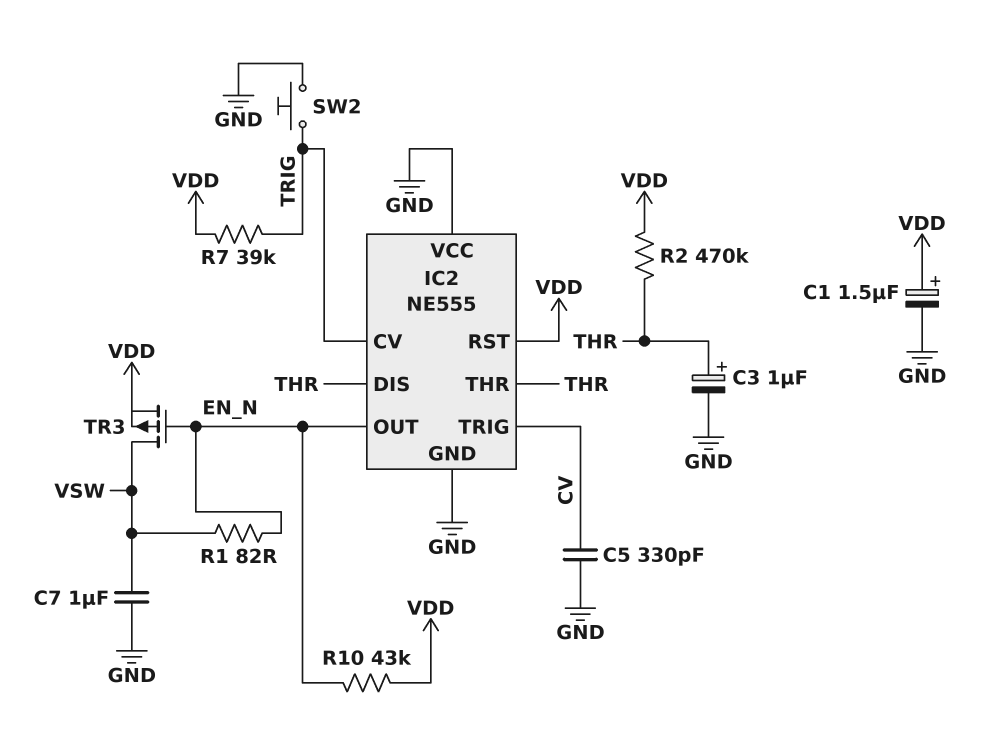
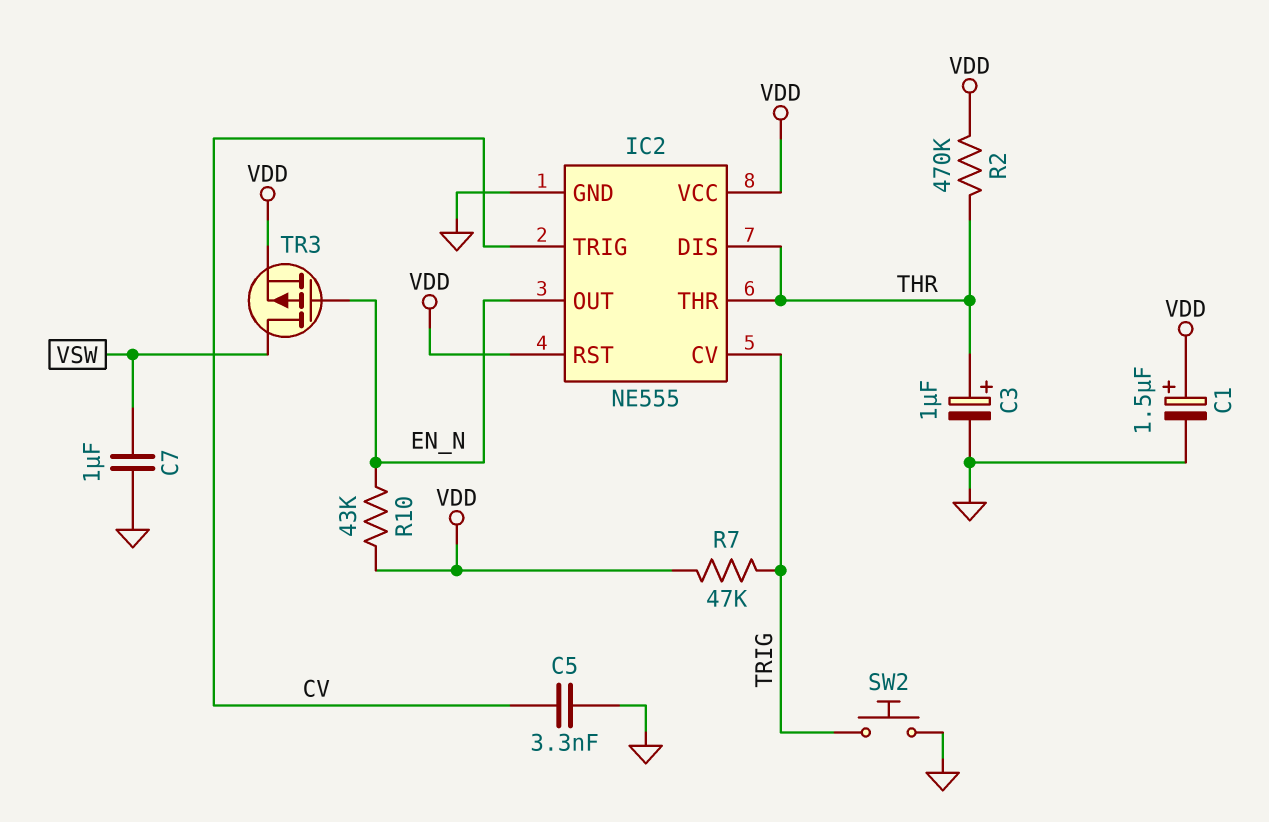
C5: 330pF (CV, GND) -> 3.3nF (CV, GND)
IC2 pin VCC: GND -> VDD
R1: 82 (EN_N, VSW) -> none
R7: 39k (TRIG, VDD) -> 47k (TRIG, VDD)

